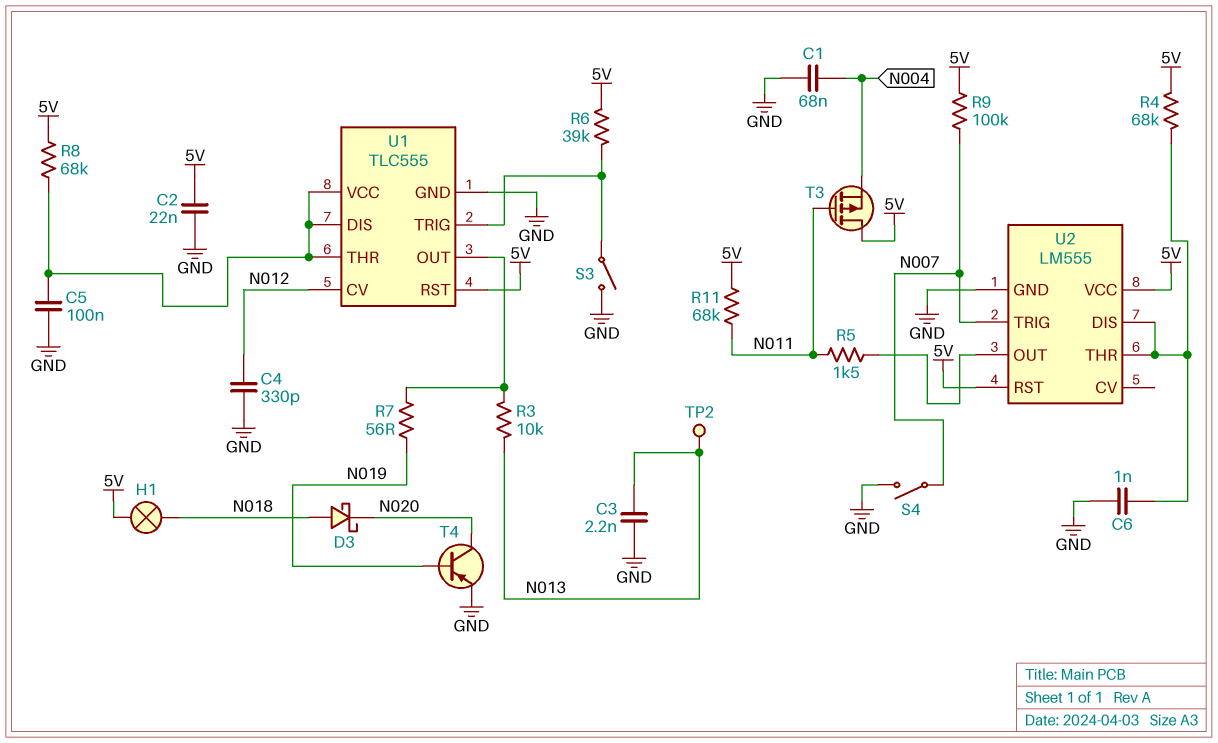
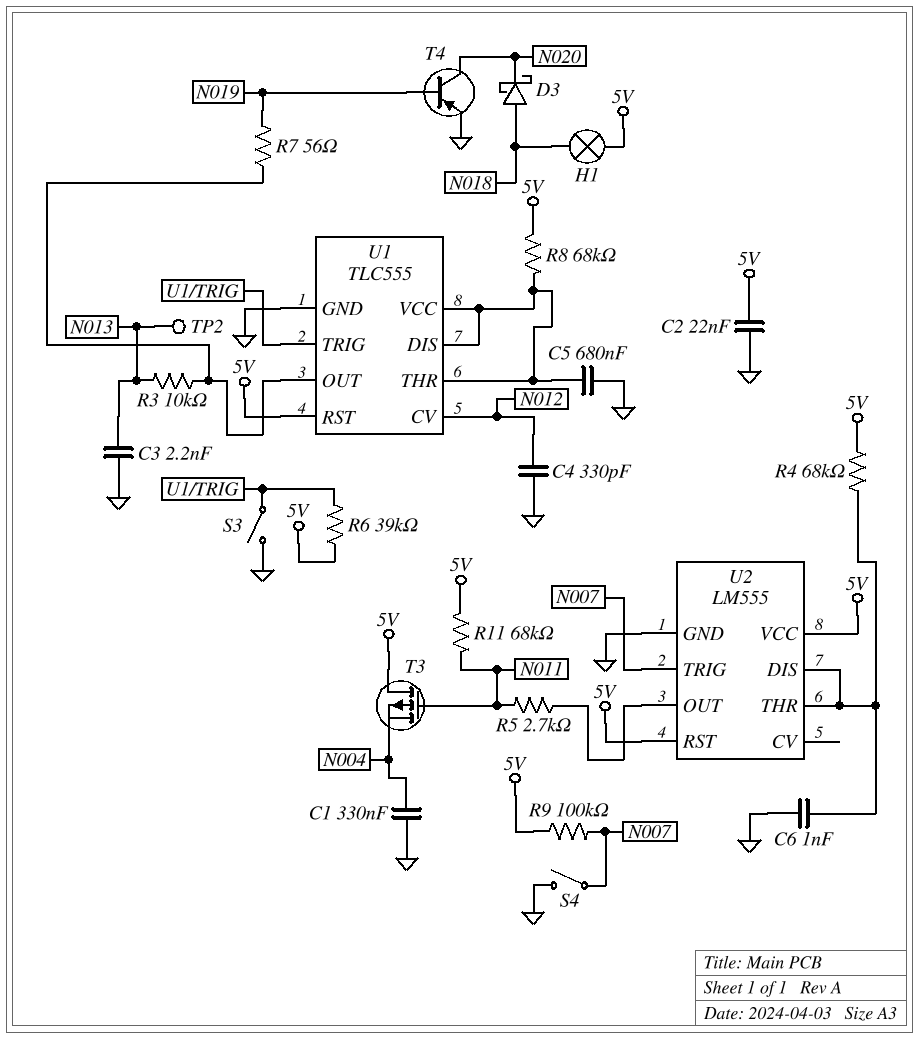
C1: 68nF (GND, N004) -> 330nF (GND, N004)
C5: 100nF (GND, U1/DIS) -> 680nF (GND, U1/DIS)
R5: 1.5k (N011, U2/OUT) -> 2.7k (N011, U2/OUT)

